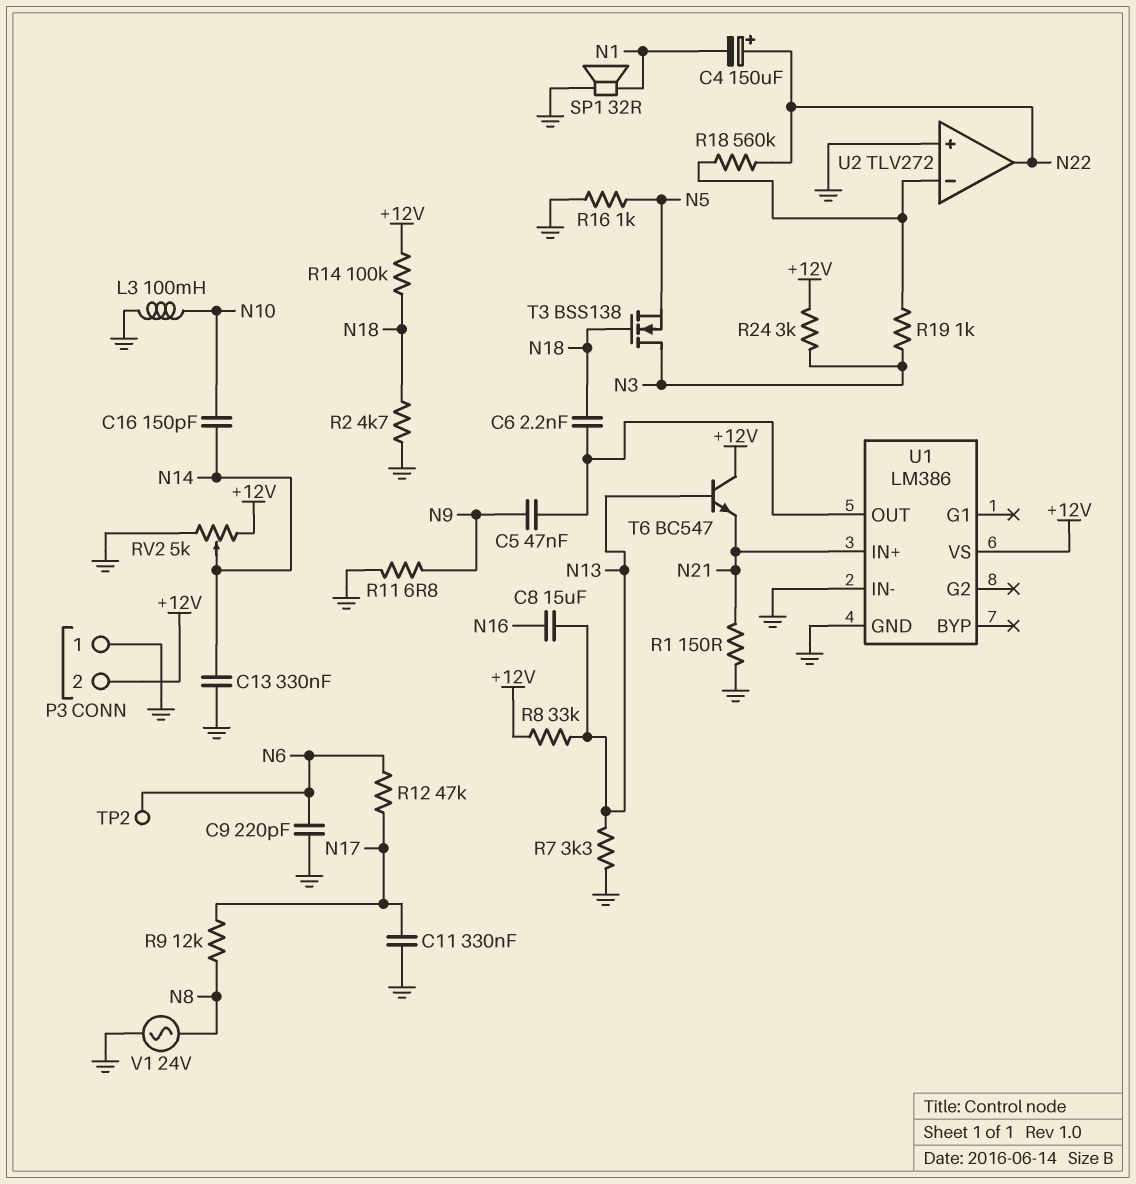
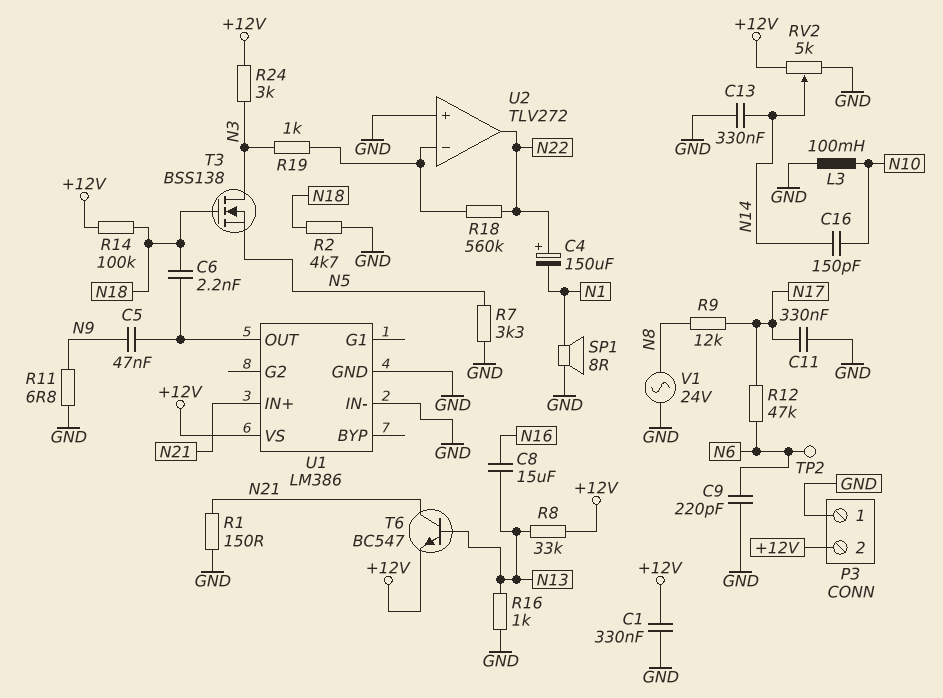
C1: none -> 330nF (+12V, GND)
R7: 3.3k (GND, N13) -> 3.3k (GND, N5)
R16: 1k (GND, N5) -> 1k (GND, N13)
SP1: speaker 32R (GND, N1) -> speaker 8R (GND, N1)
T6: NPN BC547 (B N13, C +12V, E N21) -> NPN BC547 (B N13, C N21, E +12V)

